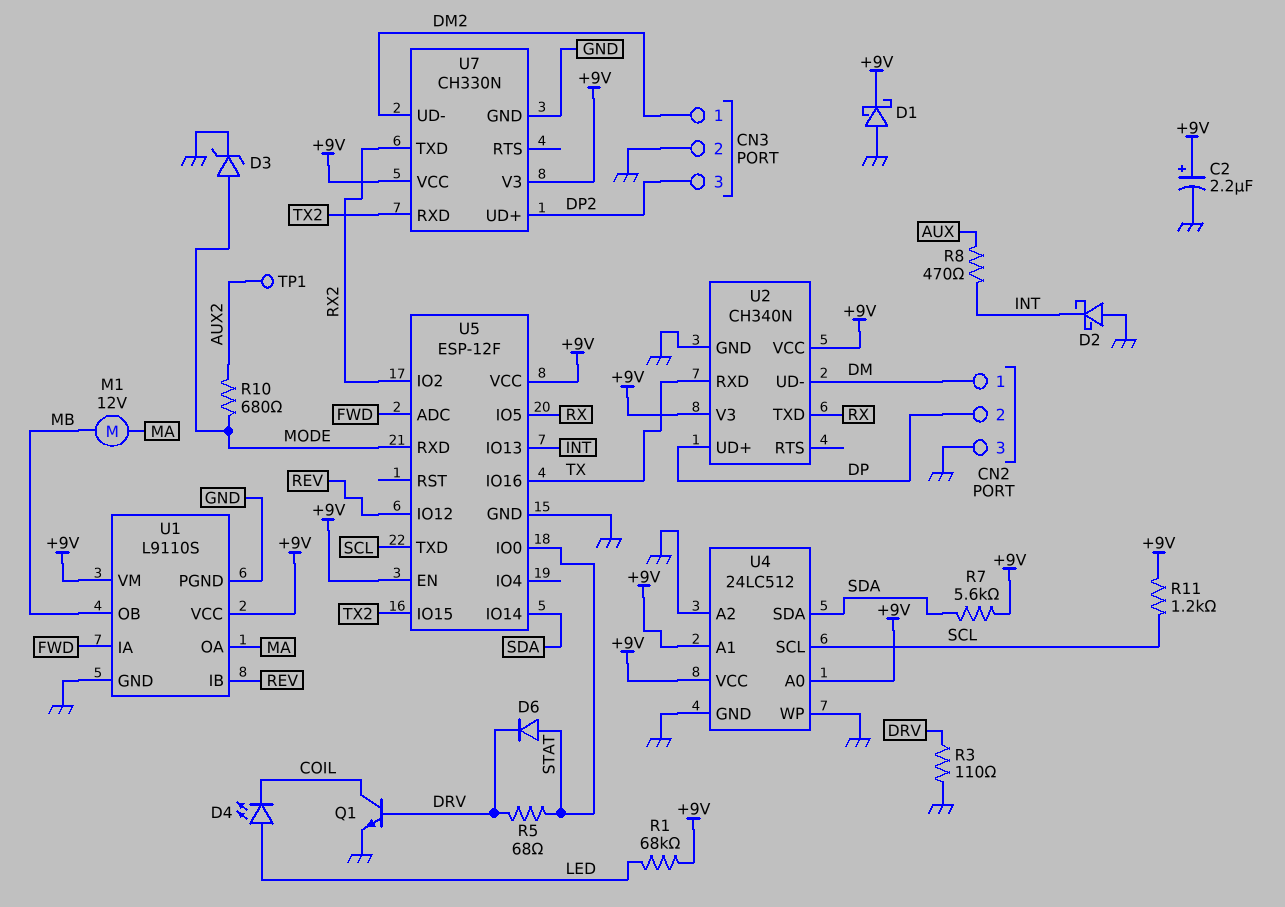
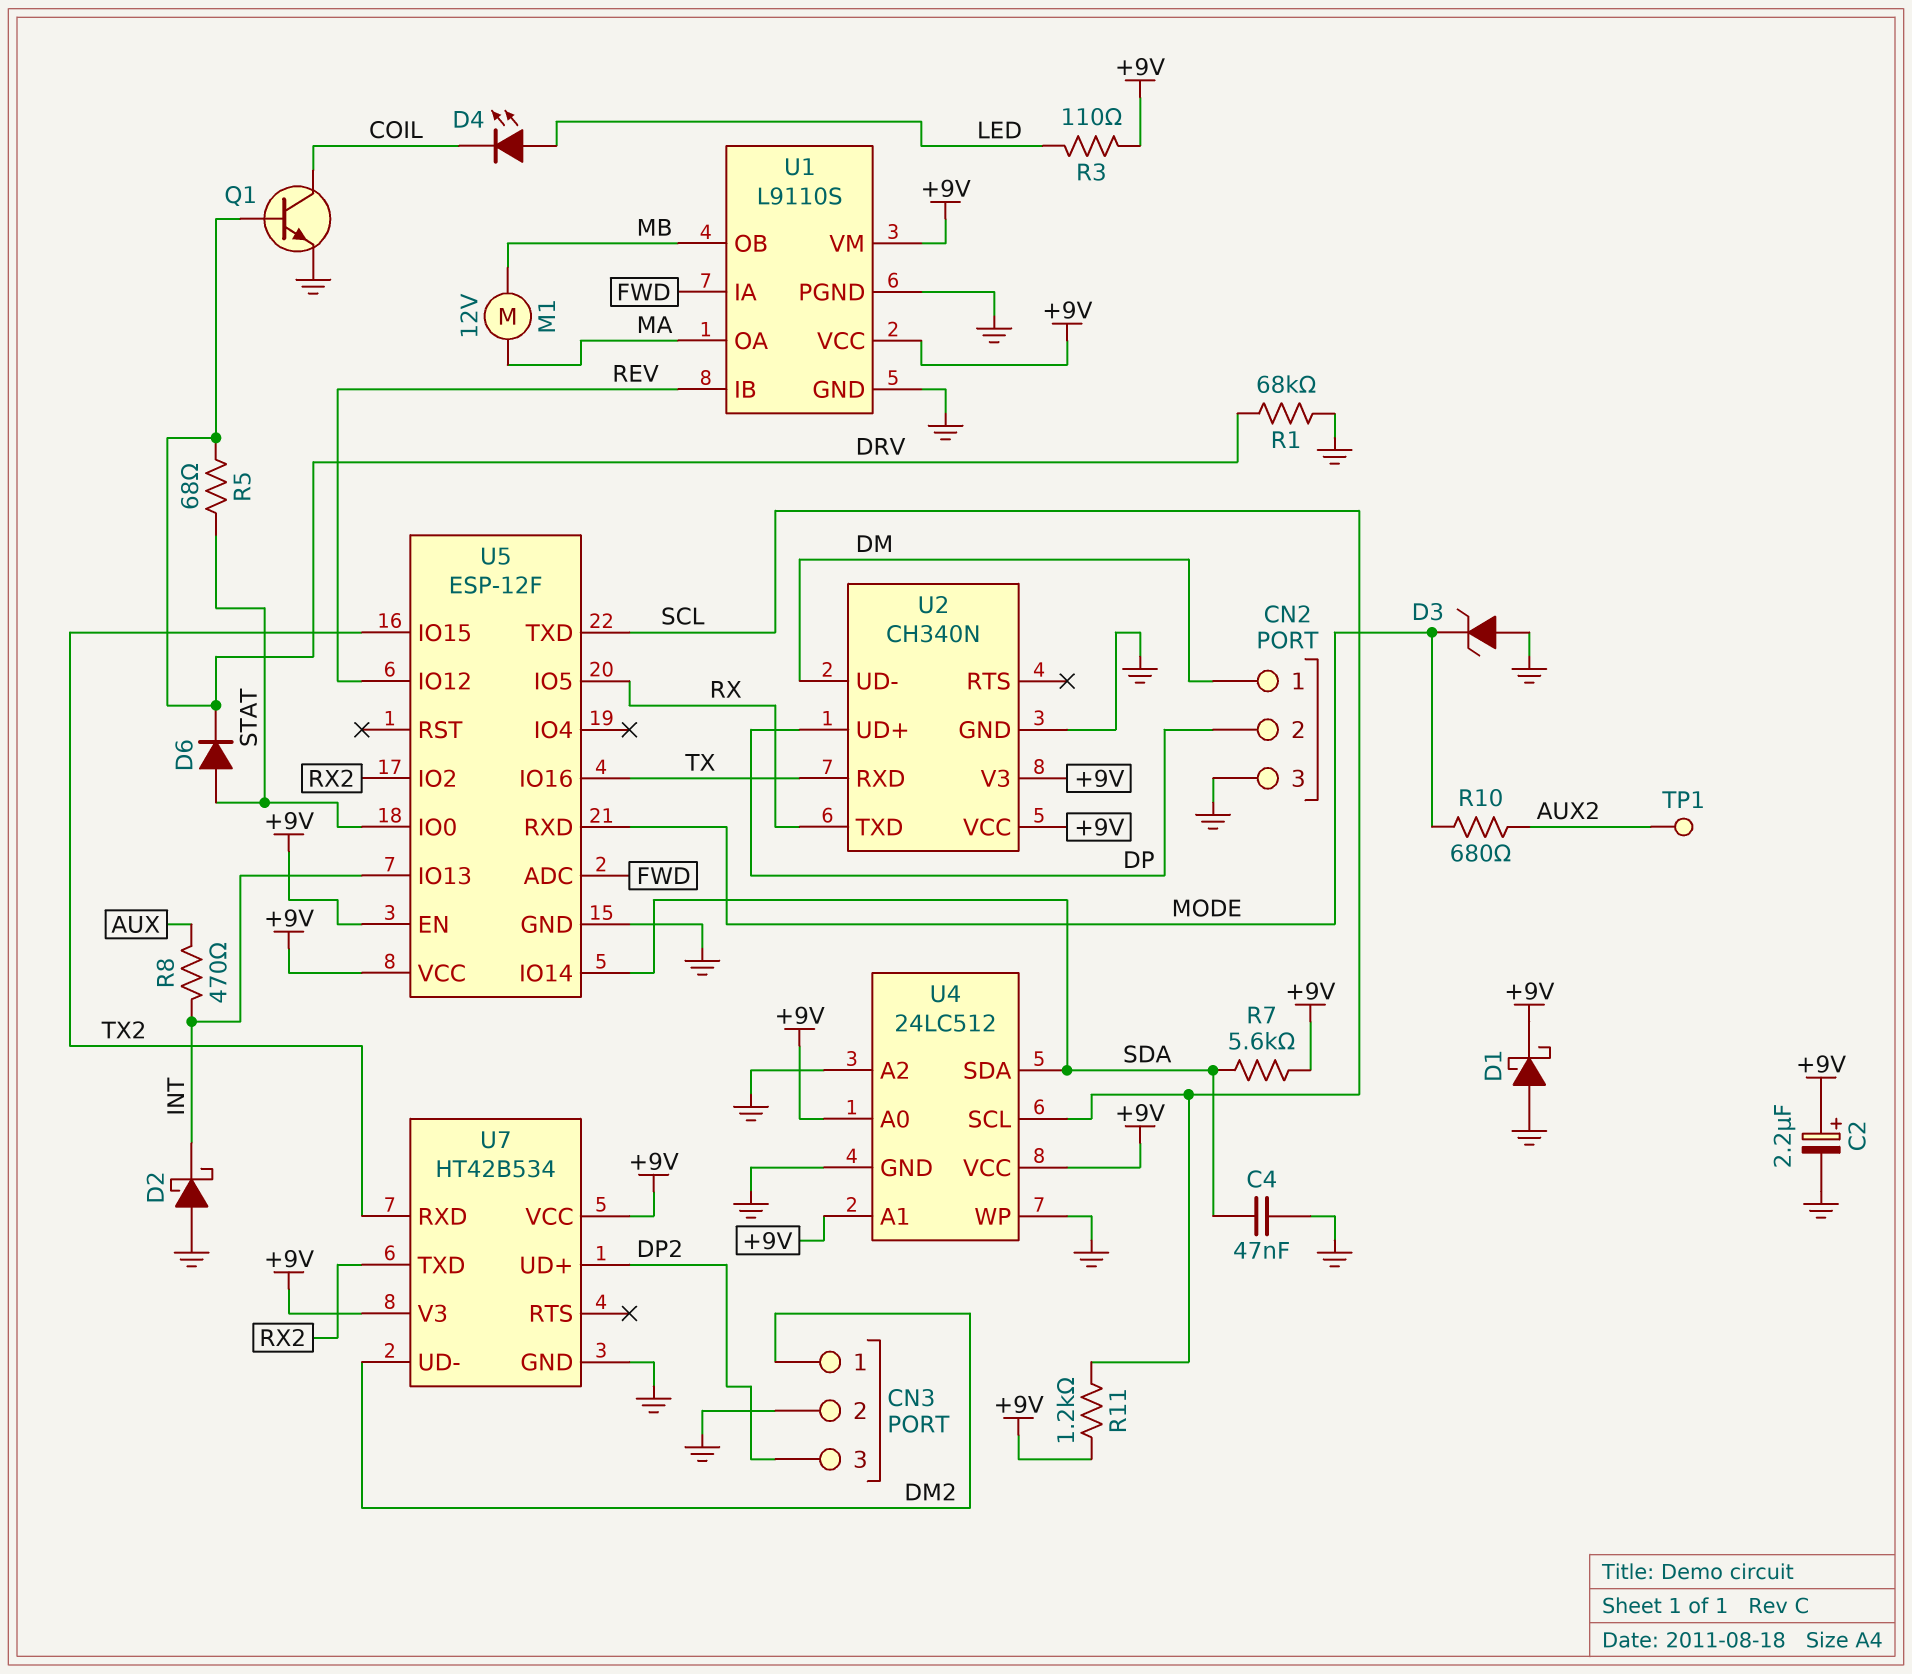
C4: none -> 47nF (GND, SDA)
D3: zener (A MODE, K GND) -> zener (A GND, K MODE)
R1: 68k (+9V, LED) -> 68k (DRV, GND)
R3: 110 (DRV, GND) -> 110 (+9V, LED)
U7: CH330N -> HT42B534

